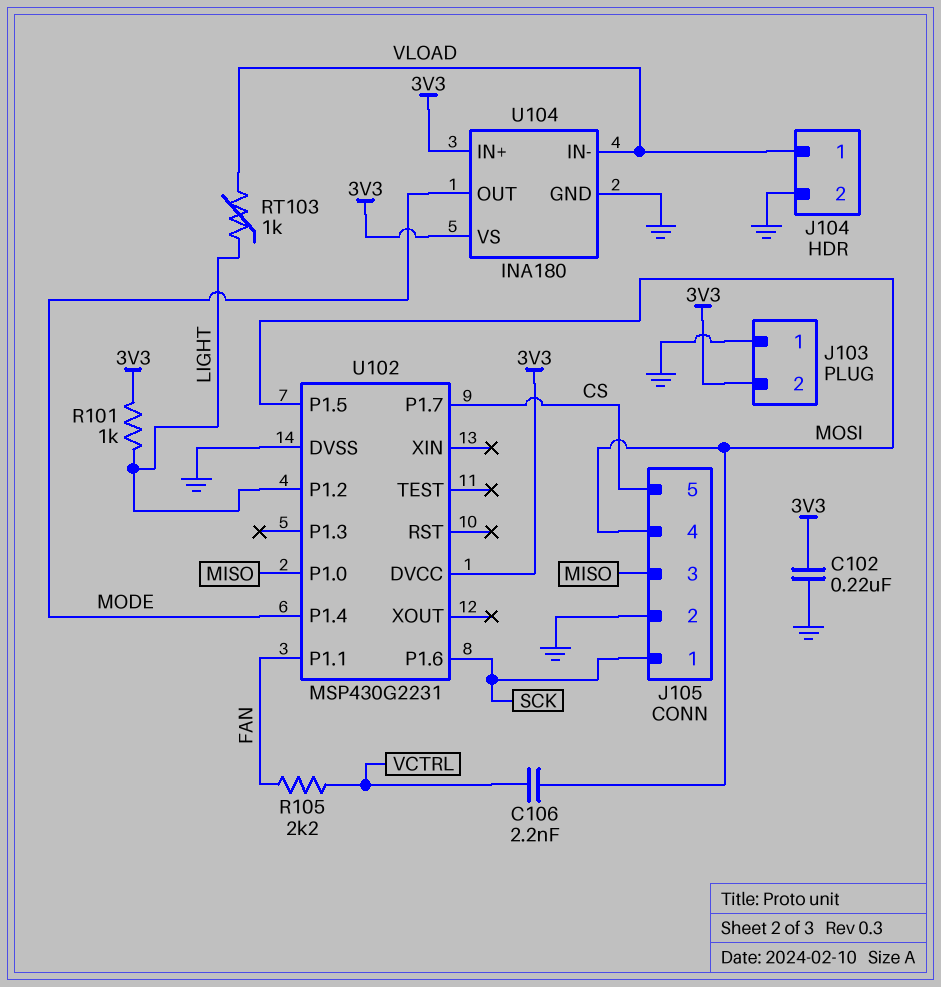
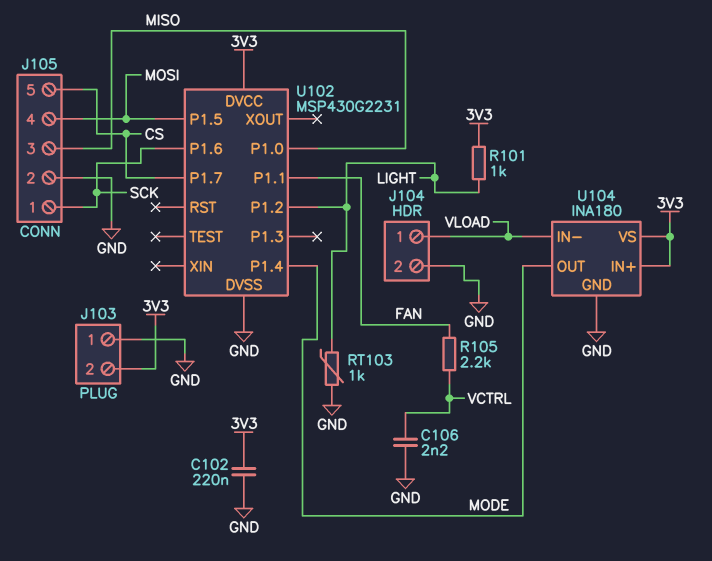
C106: 2.2nF (MOSI, VCTRL) -> 2.2nF (GND, VCTRL)
RT103: 1k (LIGHT, VLOAD) -> 1k (GND, LIGHT)

